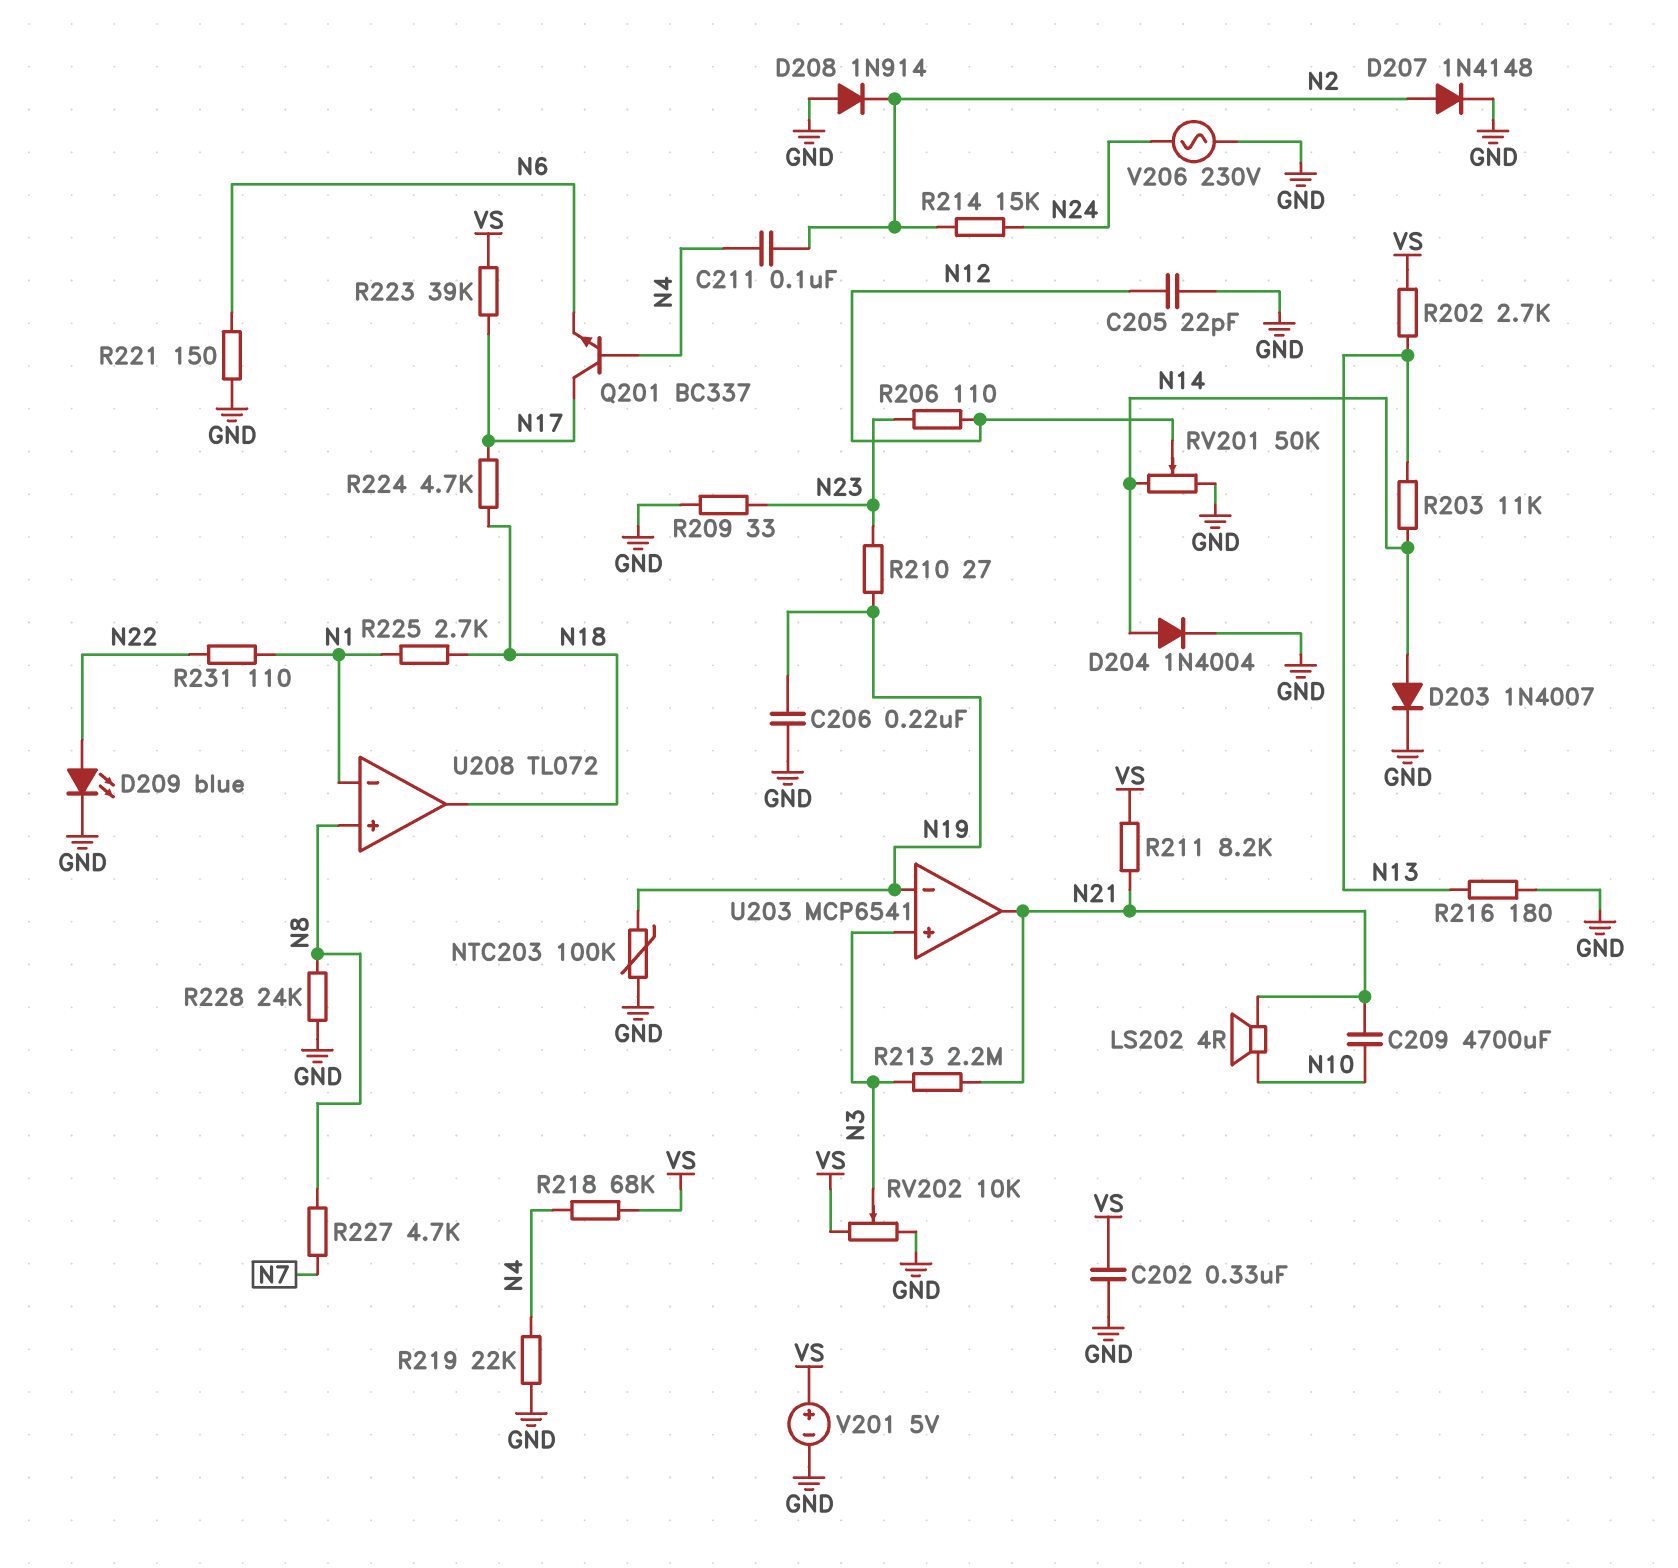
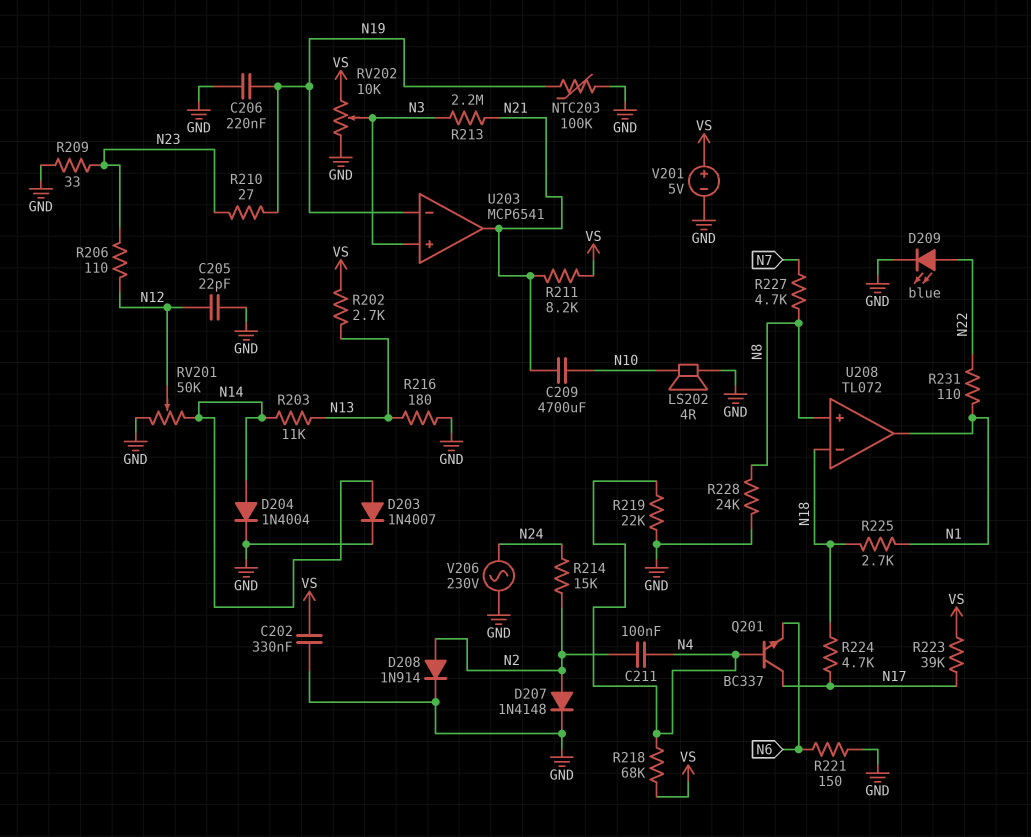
D208: diode 1N914 (A GND, K N2) -> diode 1N914 (A N2, K GND)
LS202: speaker 4R (N10, N21) -> speaker 4R (GND, N10)
U208 pin in-: N1 -> N18
U208 pin out: N18 -> N1

